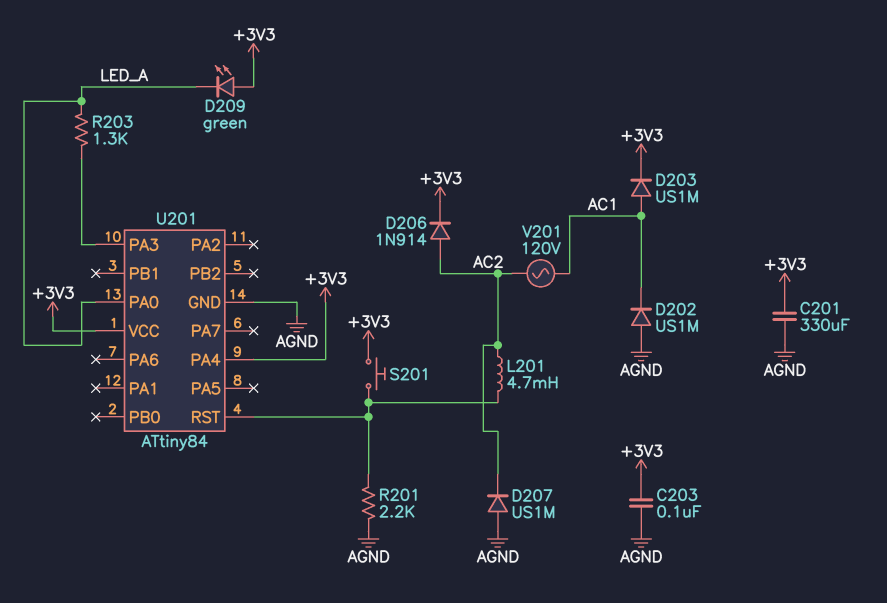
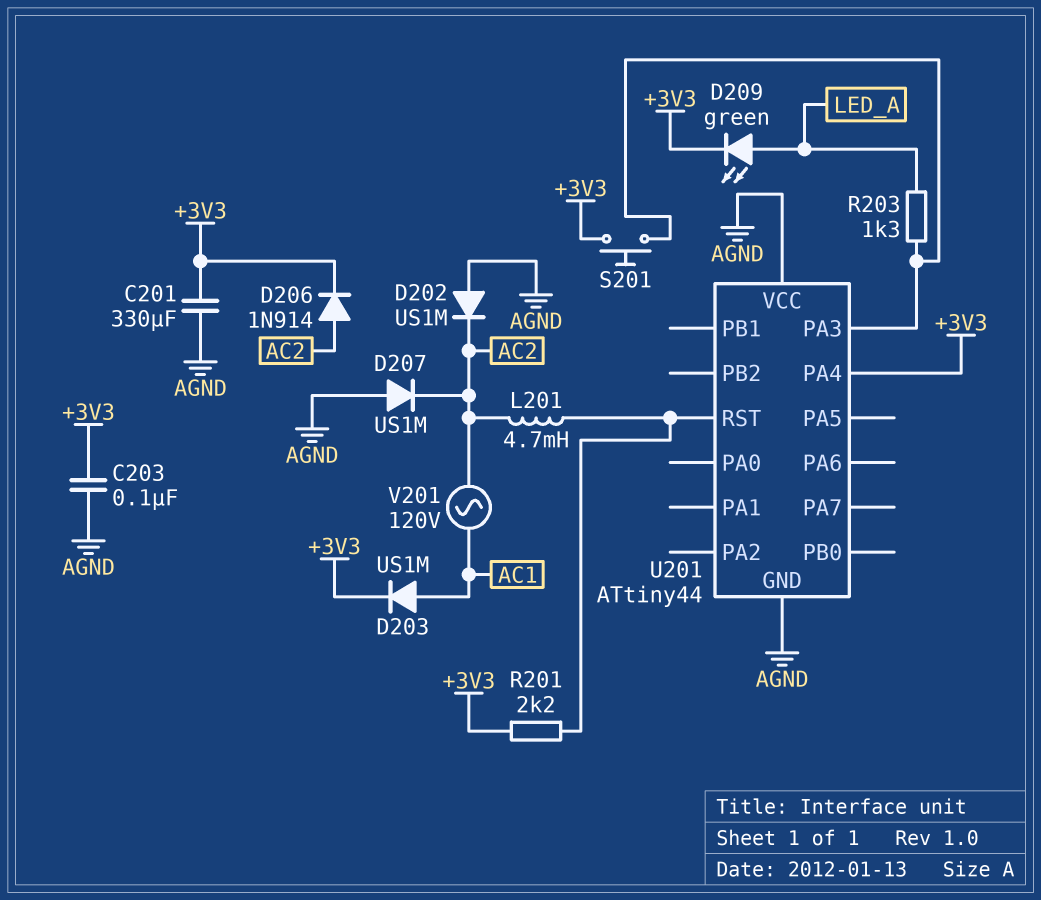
D202: diode US1M (A AGND, K AC1) -> diode US1M (A AGND, K AC2)
D209: LED green (A +3V3, K LED_A) -> LED green (A LED_A, K +3V3)
R201: 2.2k (AGND, U201/RST) -> 2.2k (+3V3, U201/RST)
S201: button (+3V3, U201/RST) -> button (+3V3, U201/PA3)
U201: ATtiny84 -> ATtiny44
U201 pin PA0: LED_A -> none
U201 pin VCC: +3V3 -> AGND

